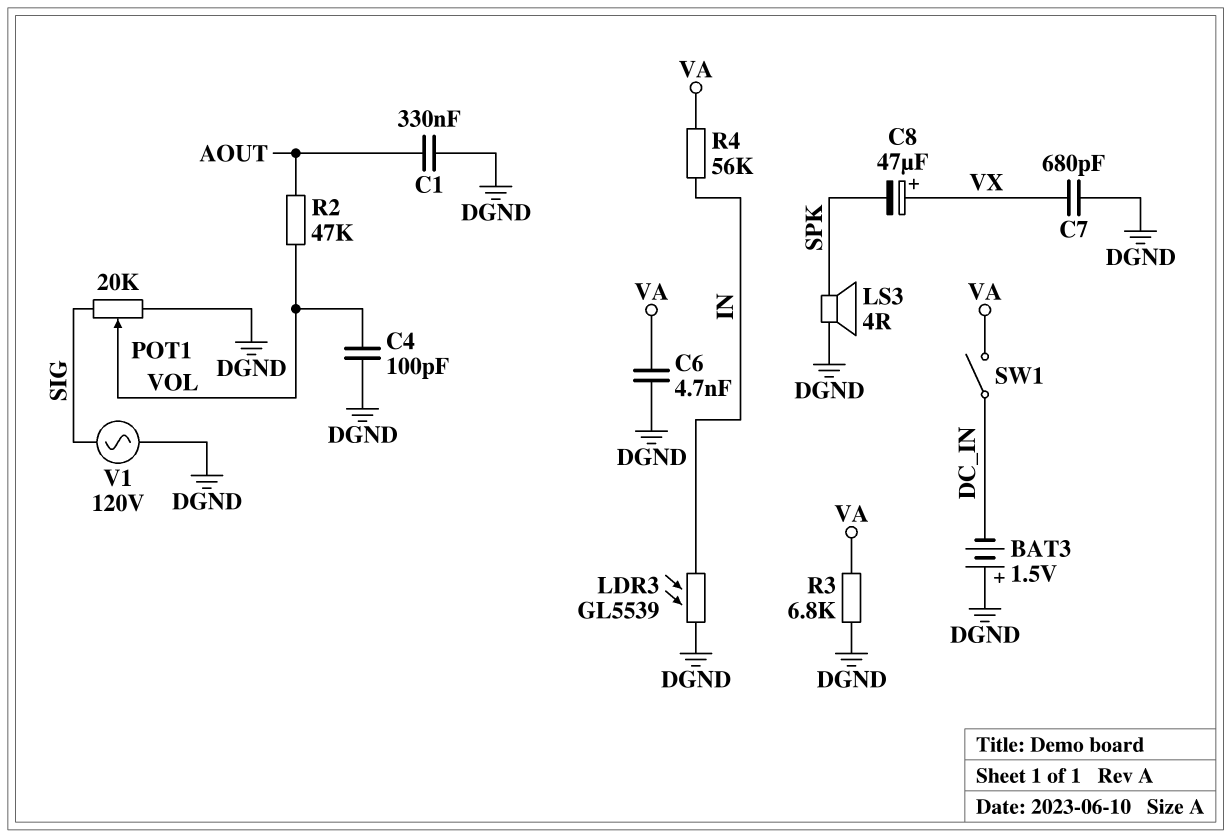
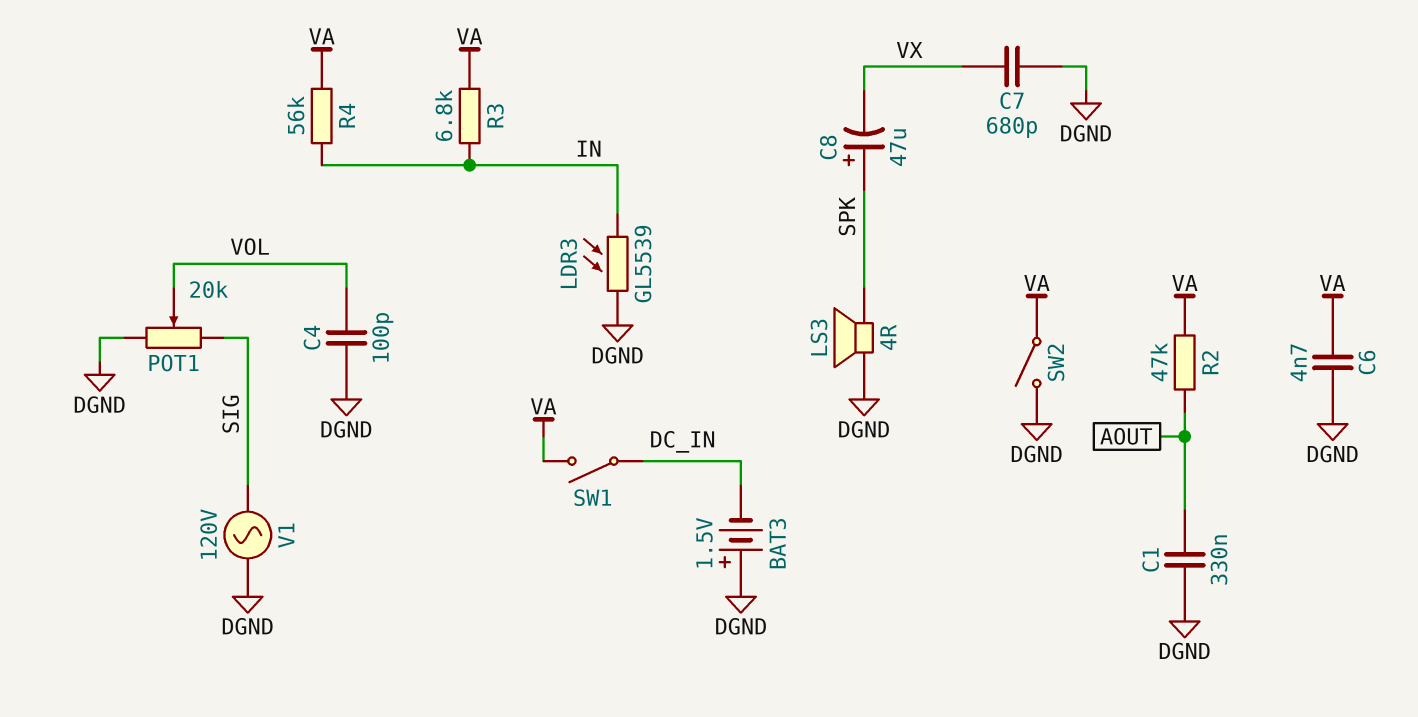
C8: 47uF (plus VX, minus SPK) -> 47uF (plus SPK, minus VX)
R2: 47k (AOUT, VOL) -> 47k (AOUT, VA)
R3: 6.8k (DGND, VA) -> 6.8k (IN, VA)
SW2: none -> switch (DGND, VA)

